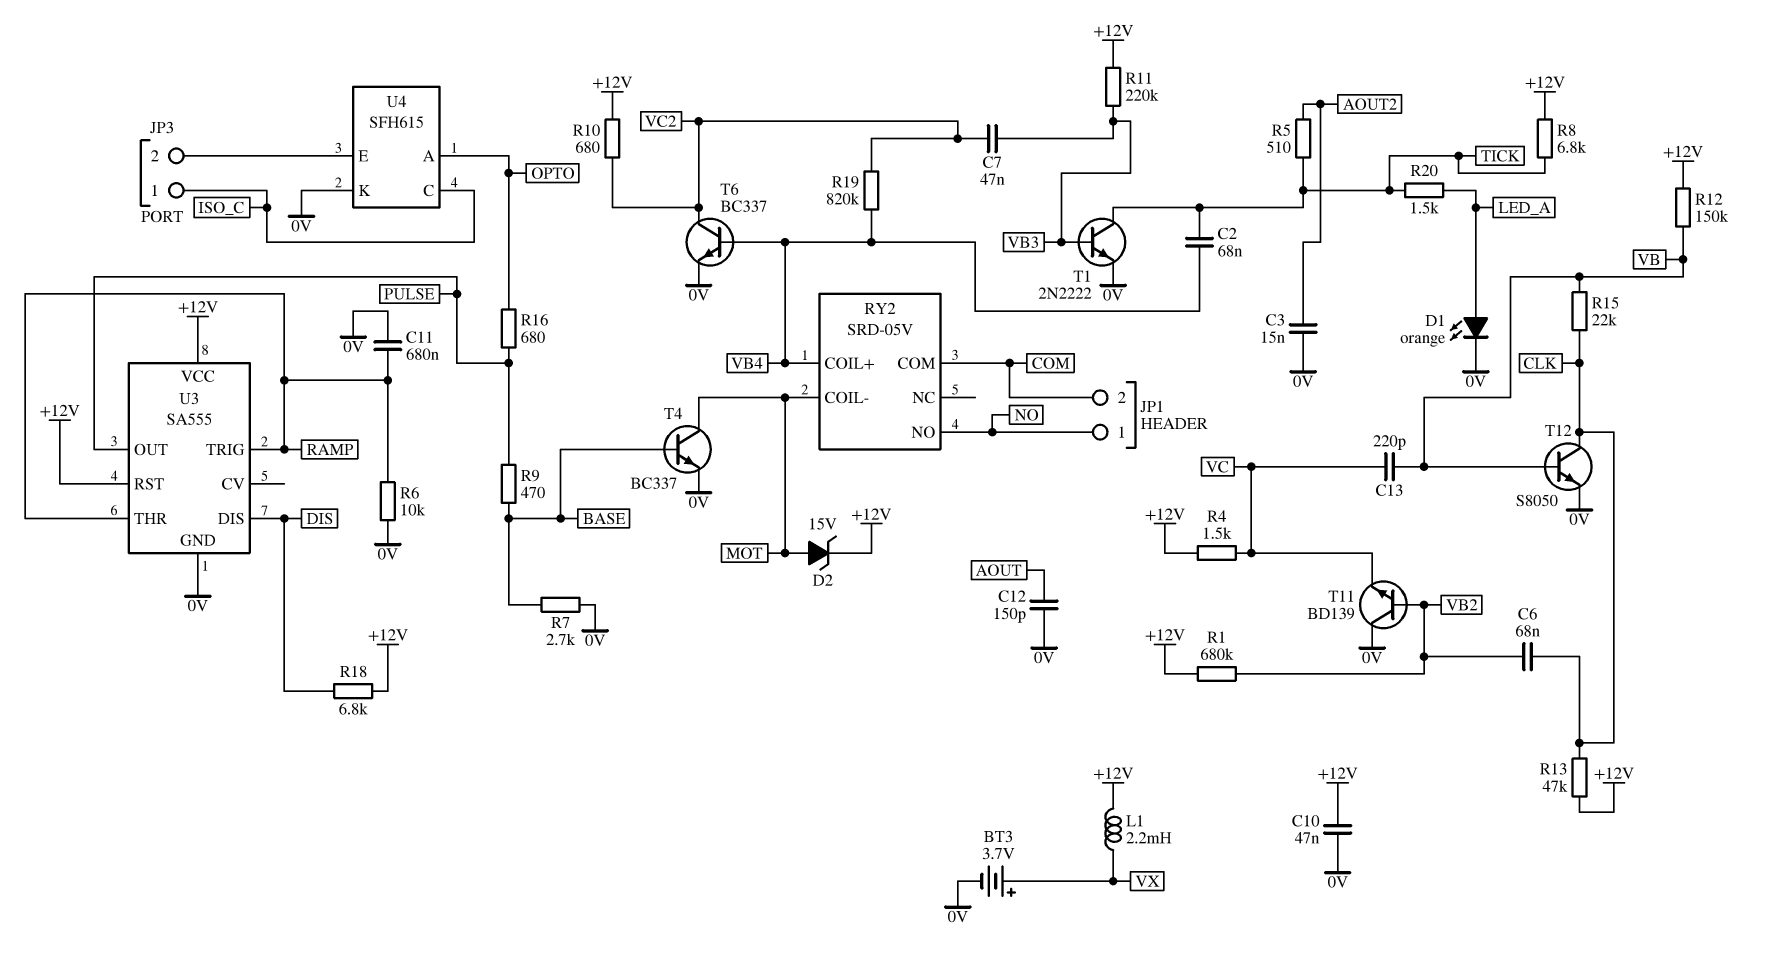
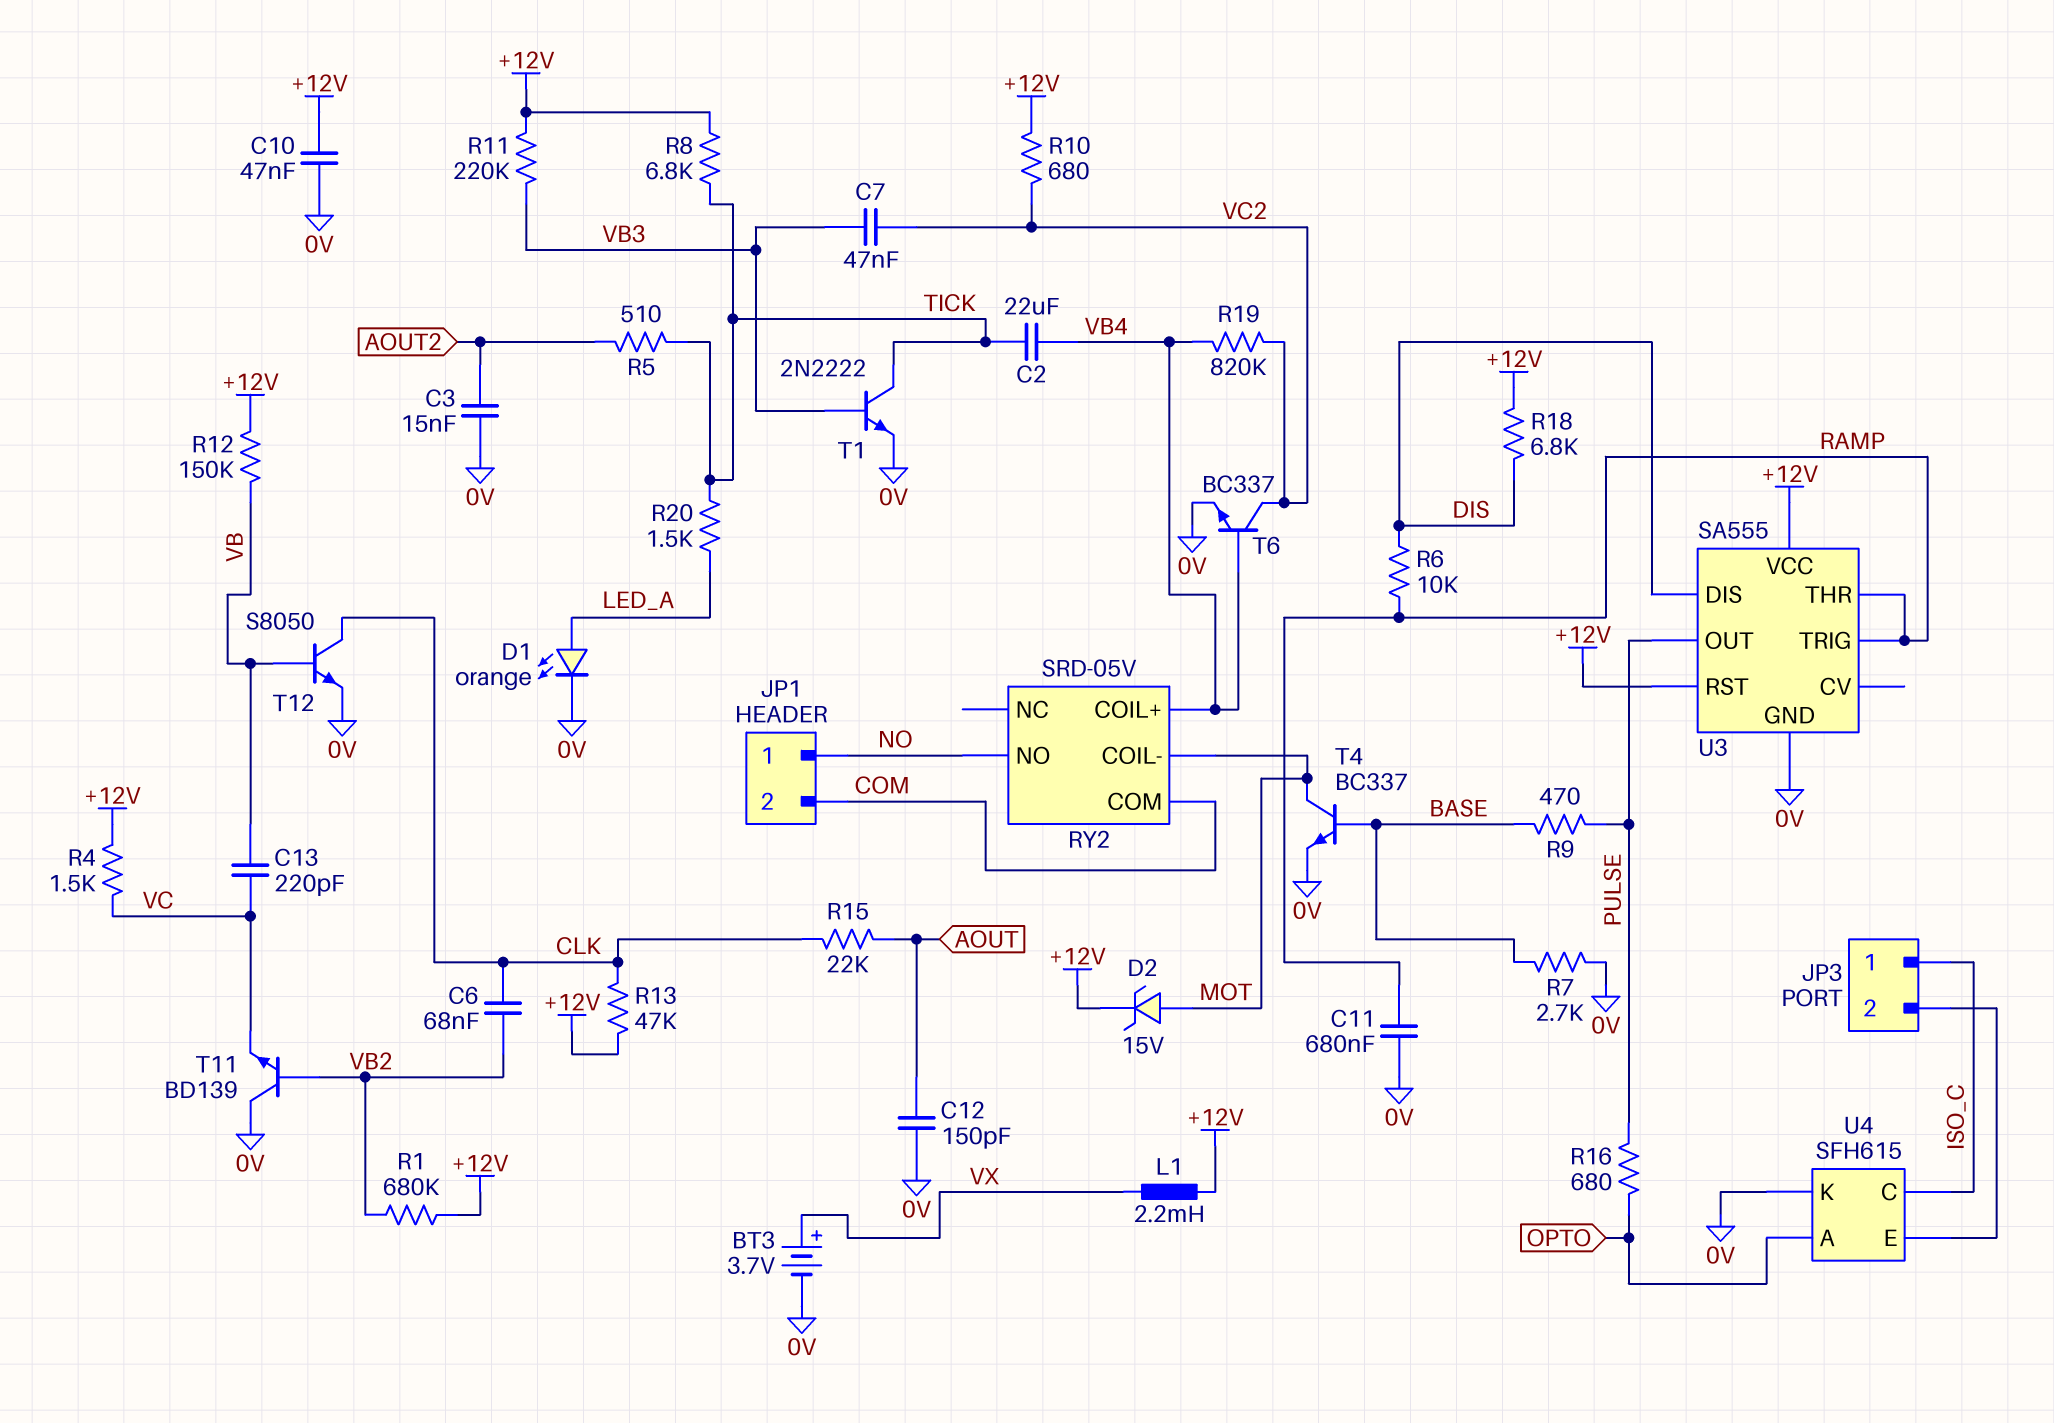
C2: 68nF (TICK, VB4) -> 22uF (TICK, VB4)
R6: 10k (0V, RAMP) -> 10k (DIS, RAMP)
R15: 22k (CLK, VB) -> 22k (AOUT, CLK)

